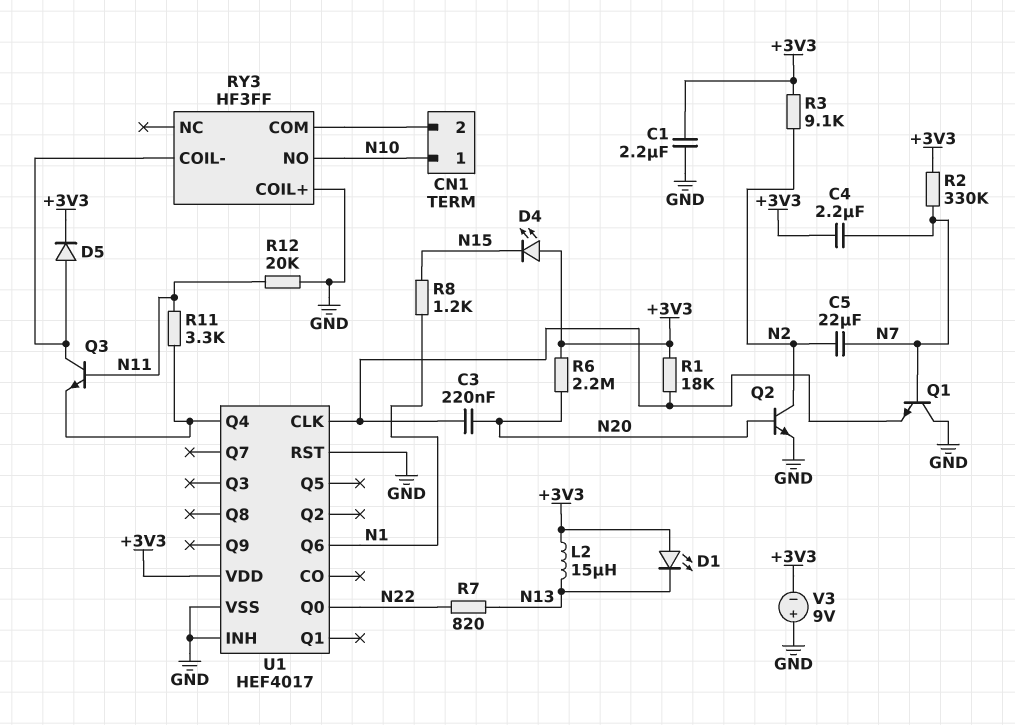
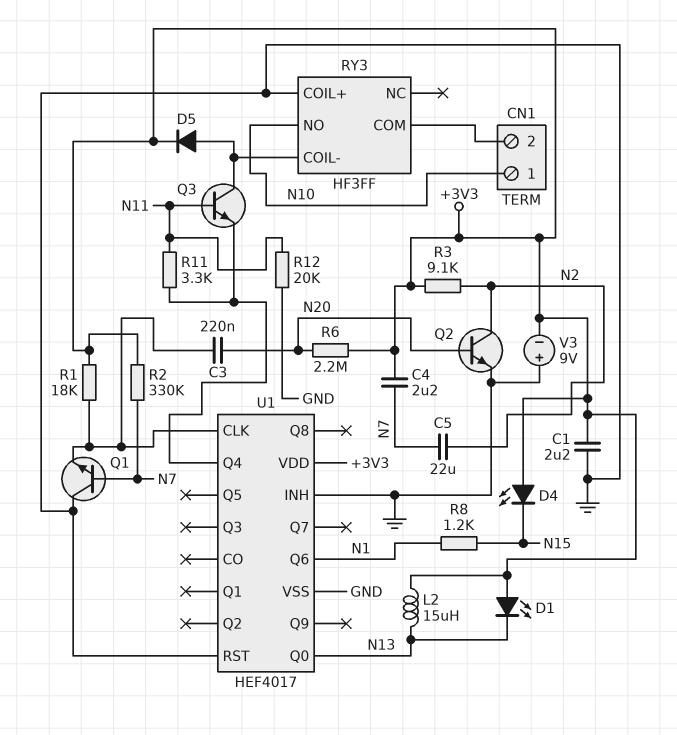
R7: 820 (N13, N22) -> none
U1 pin Q0: N22 -> N13

